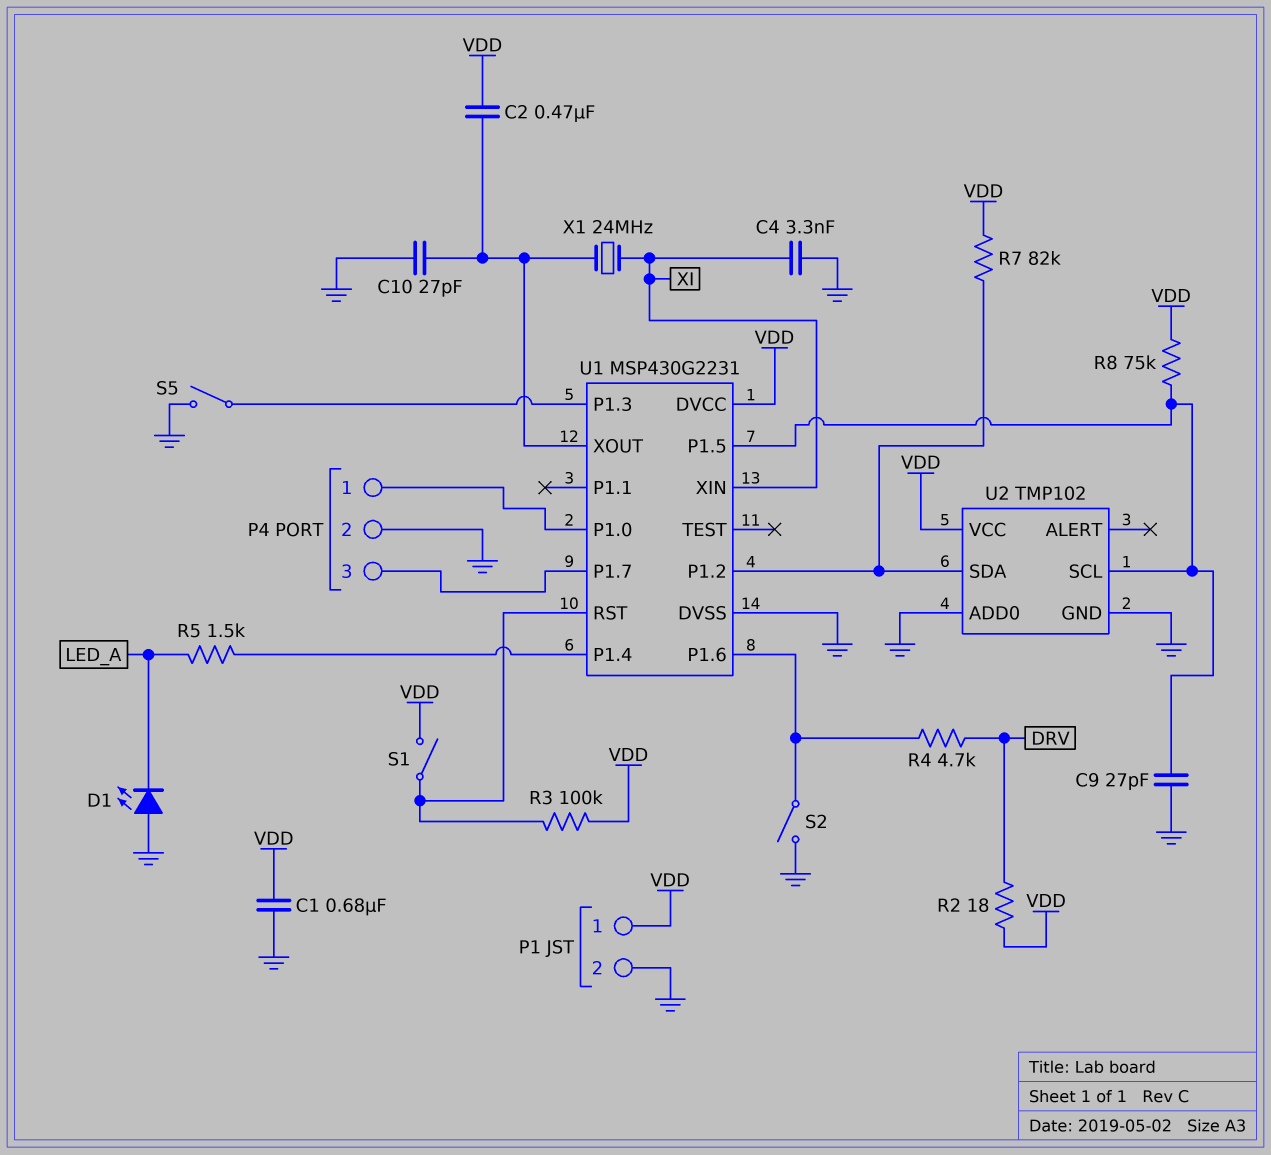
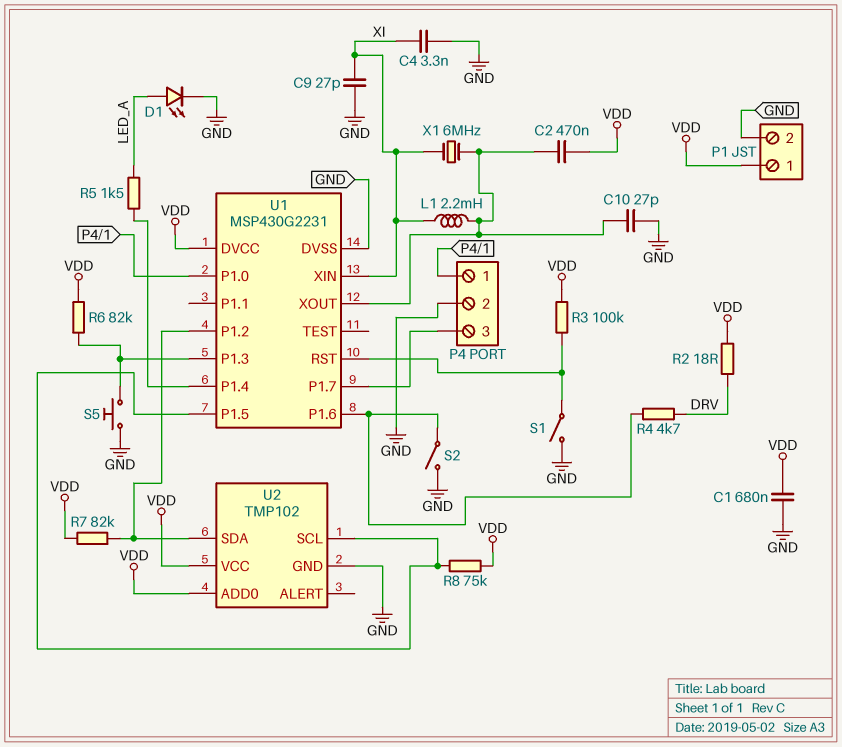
C9: 27pF (GND, U1/P1.5) -> 27pF (GND, XI)
D1: LED (A GND, K LED_A) -> LED (A LED_A, K GND)
L1: none -> 2.2mH (U1/XOUT, XI)
R6: none -> 82k (U1/P1.3, VDD)
S1: switch (U1/RST, VDD) -> switch (GND, U1/RST)
S5: switch (GND, U1/P1.3) -> button (GND, U1/P1.3)
U2 pin ADD0: GND -> VDD
X1: 24MHz (U1/XOUT, XI) -> 6MHz (U1/XOUT, XI)

